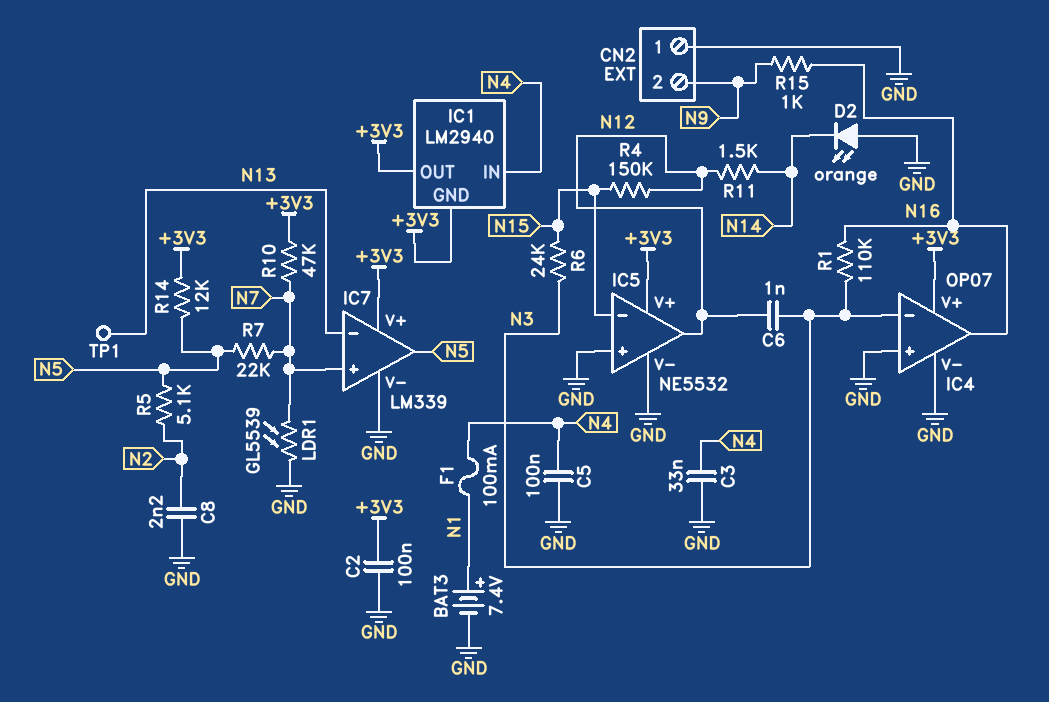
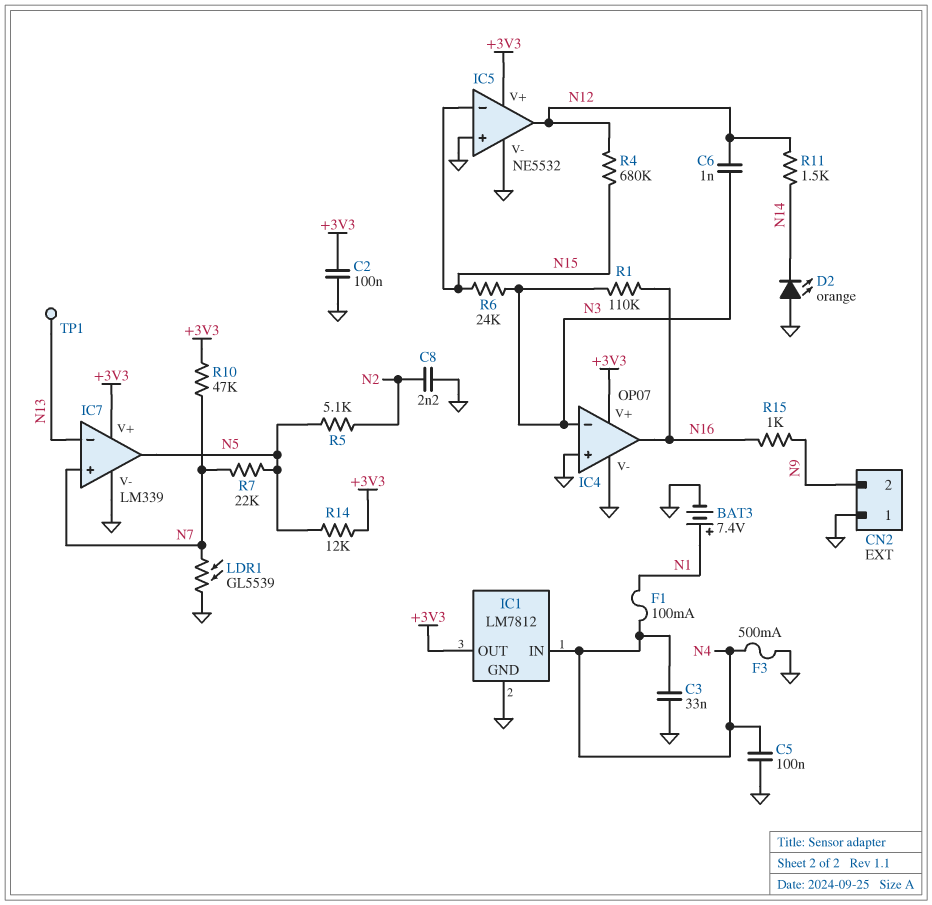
F3: none -> 500mA (GND, N4)
IC1: LM2940 -> LM7812
IC1 pin GND: +3V3 -> GND
R4: 150k (N12, N15) -> 680k (N12, N15)

